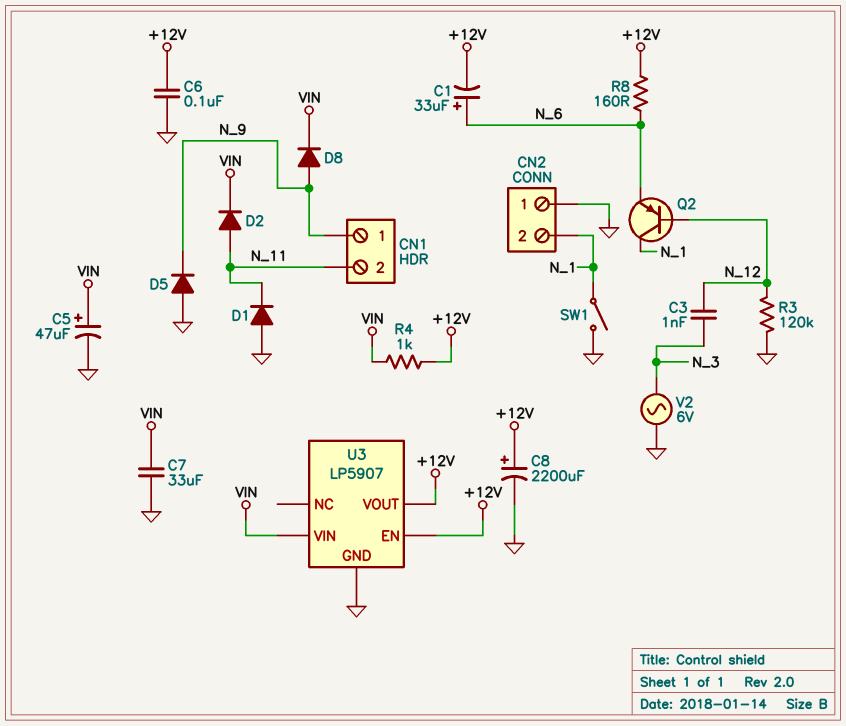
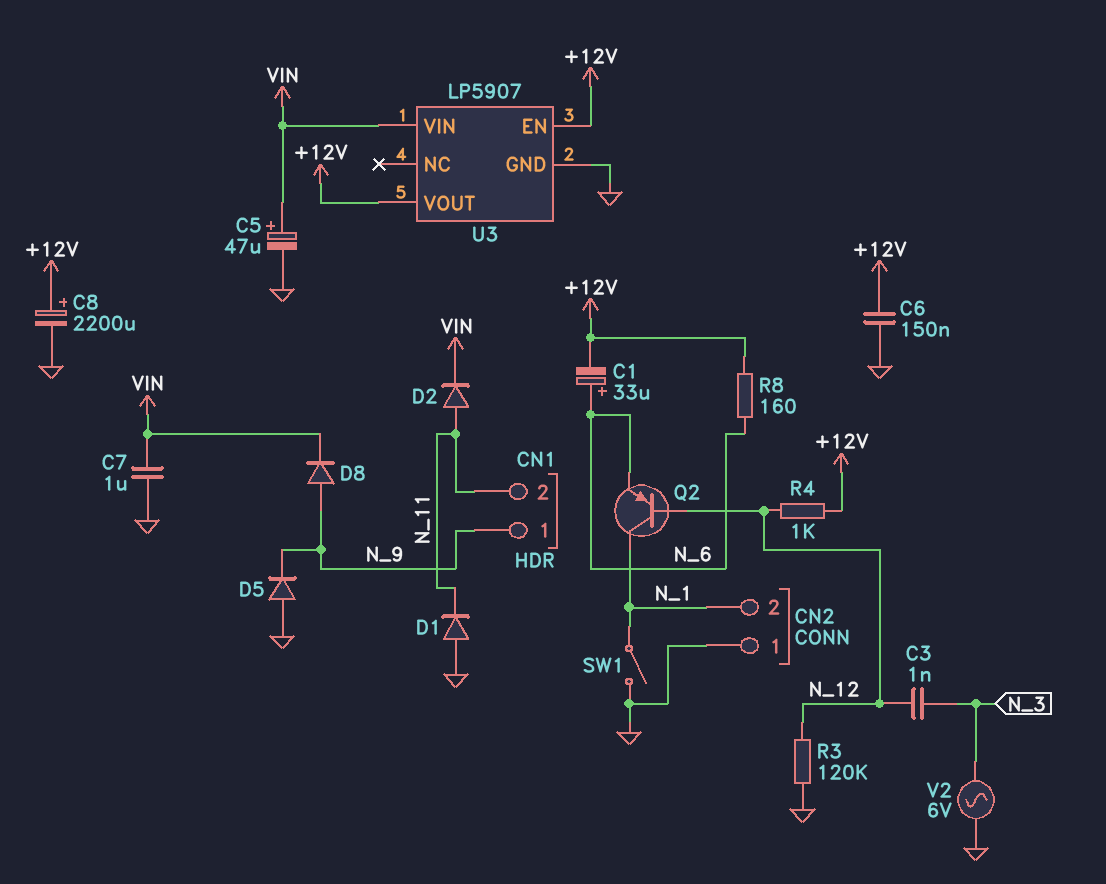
C6: 100nF (+12V, GND) -> 150nF (+12V, GND)
C7: 33uF (GND, VIN) -> 1uF (GND, VIN)
R4: 1k (+12V, VIN) -> 1k (+12V, N_12)

